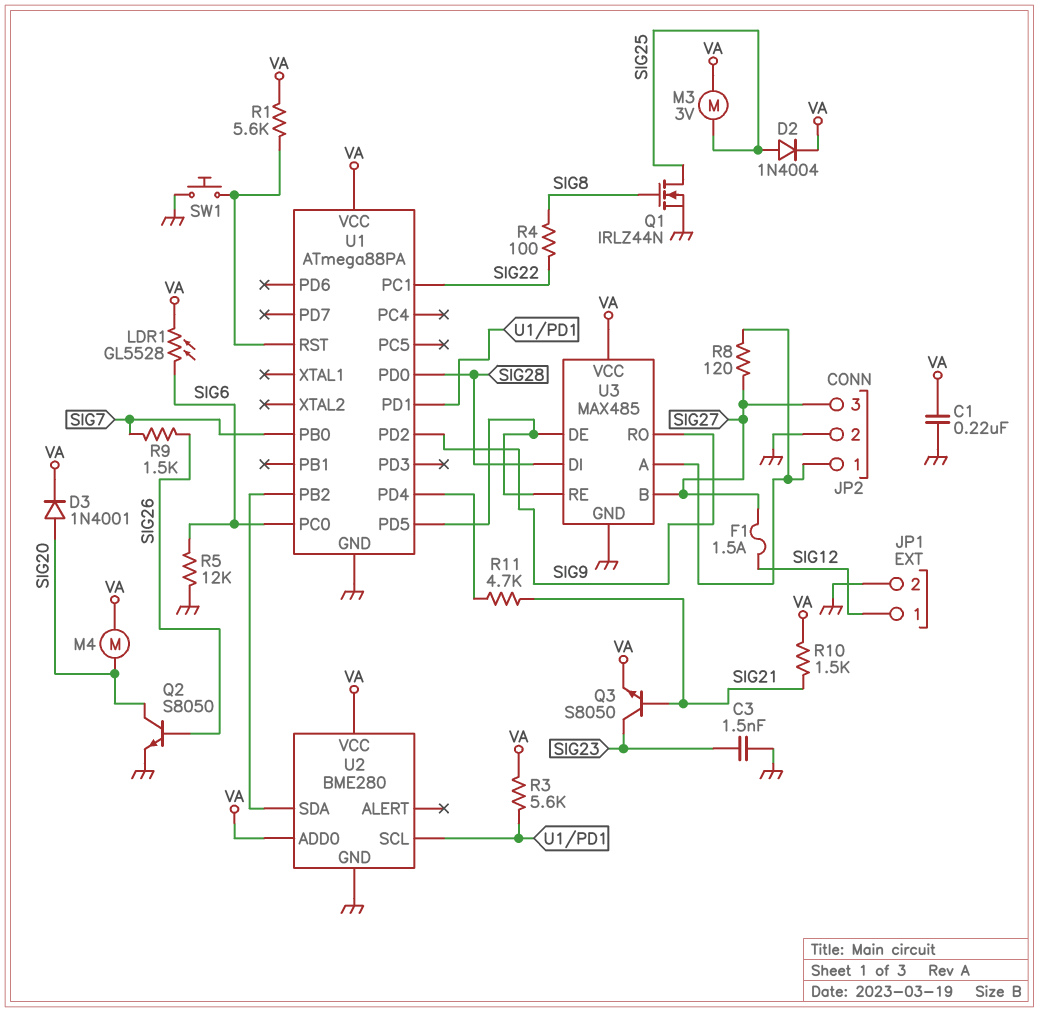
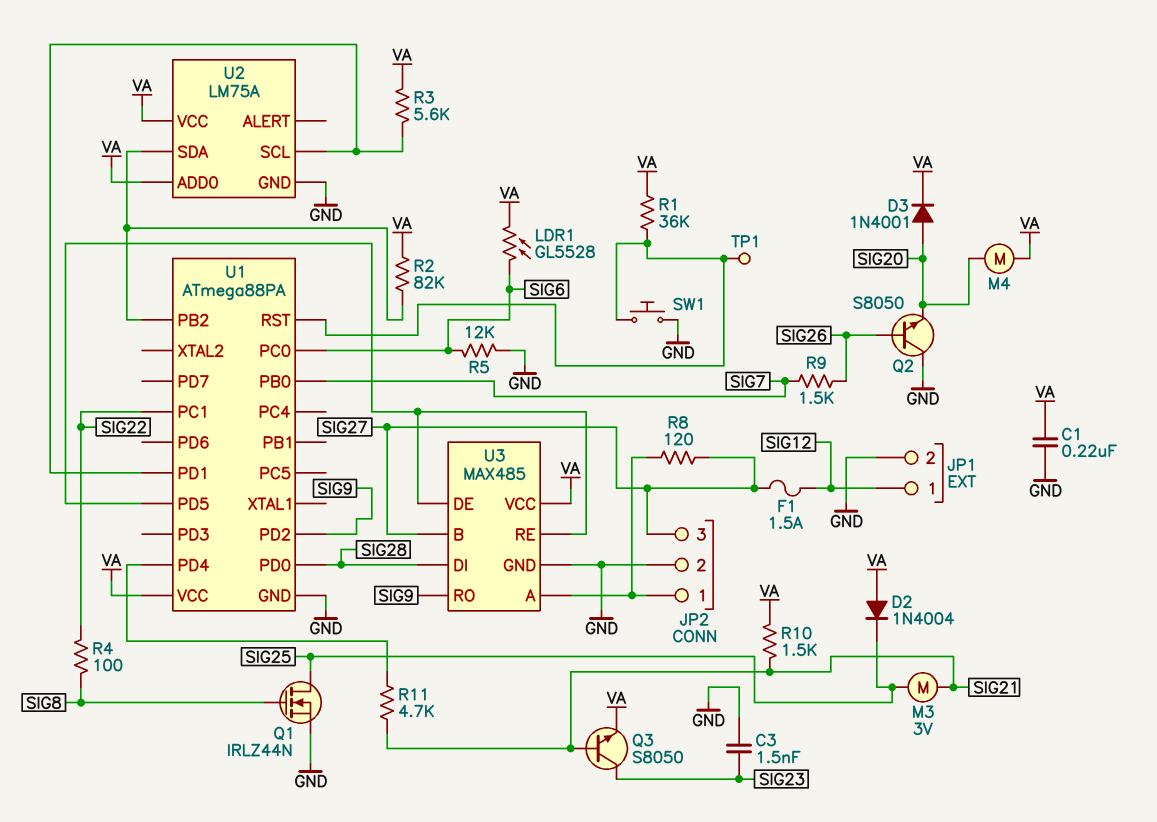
D2: diode 1N4004 (A SIG25, K VA) -> diode 1N4004 (A VA, K SIG25)
M3: motor 3V (SIG25, VA) -> motor 3V (SIG21, SIG25)
Q2: NPN S8050 (B SIG26, C SIG20, E GND) -> NPN S8050 (B SIG26, C GND, E SIG20)
R1: 5.6k (U1/RST, VA) -> 36k (U1/RST, VA)
R2: none -> 82k (U1/PB2, VA)
TP1: none -> test point (U1/RST)
U2: BME280 -> LM75A

